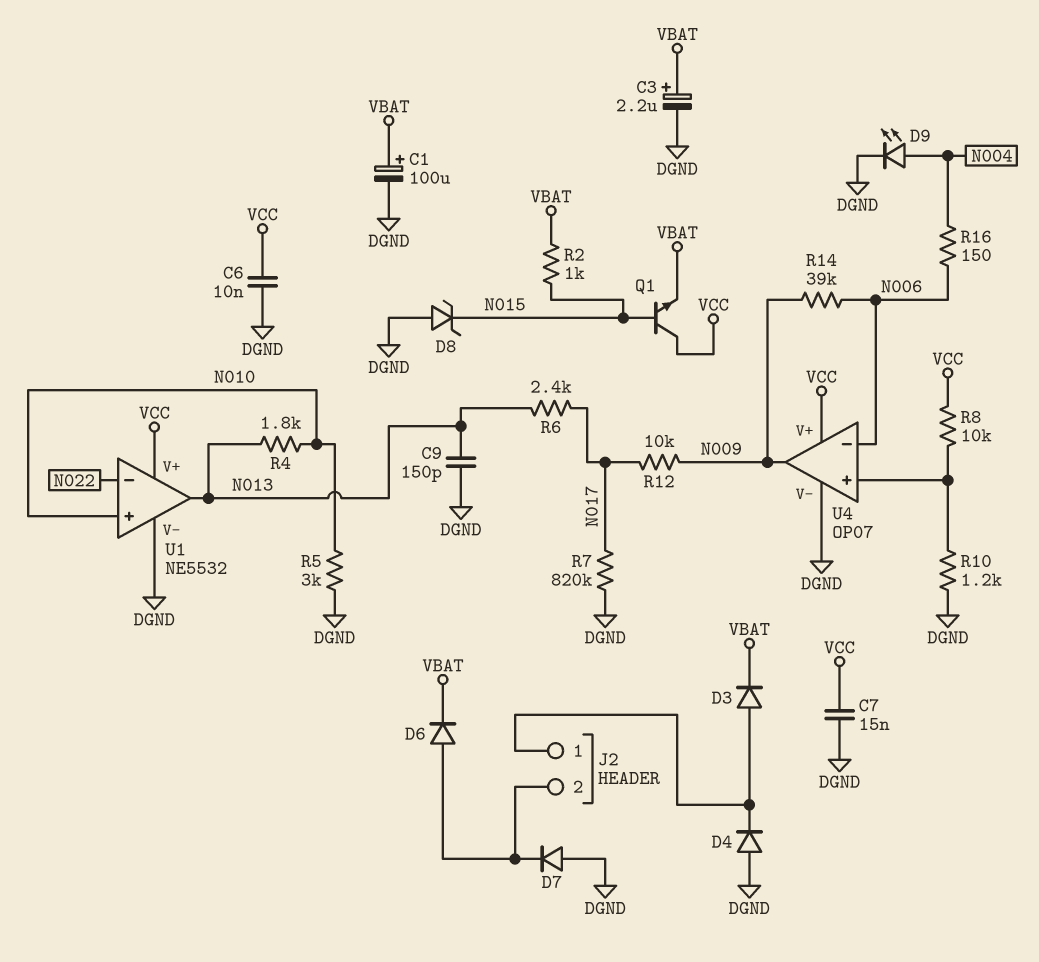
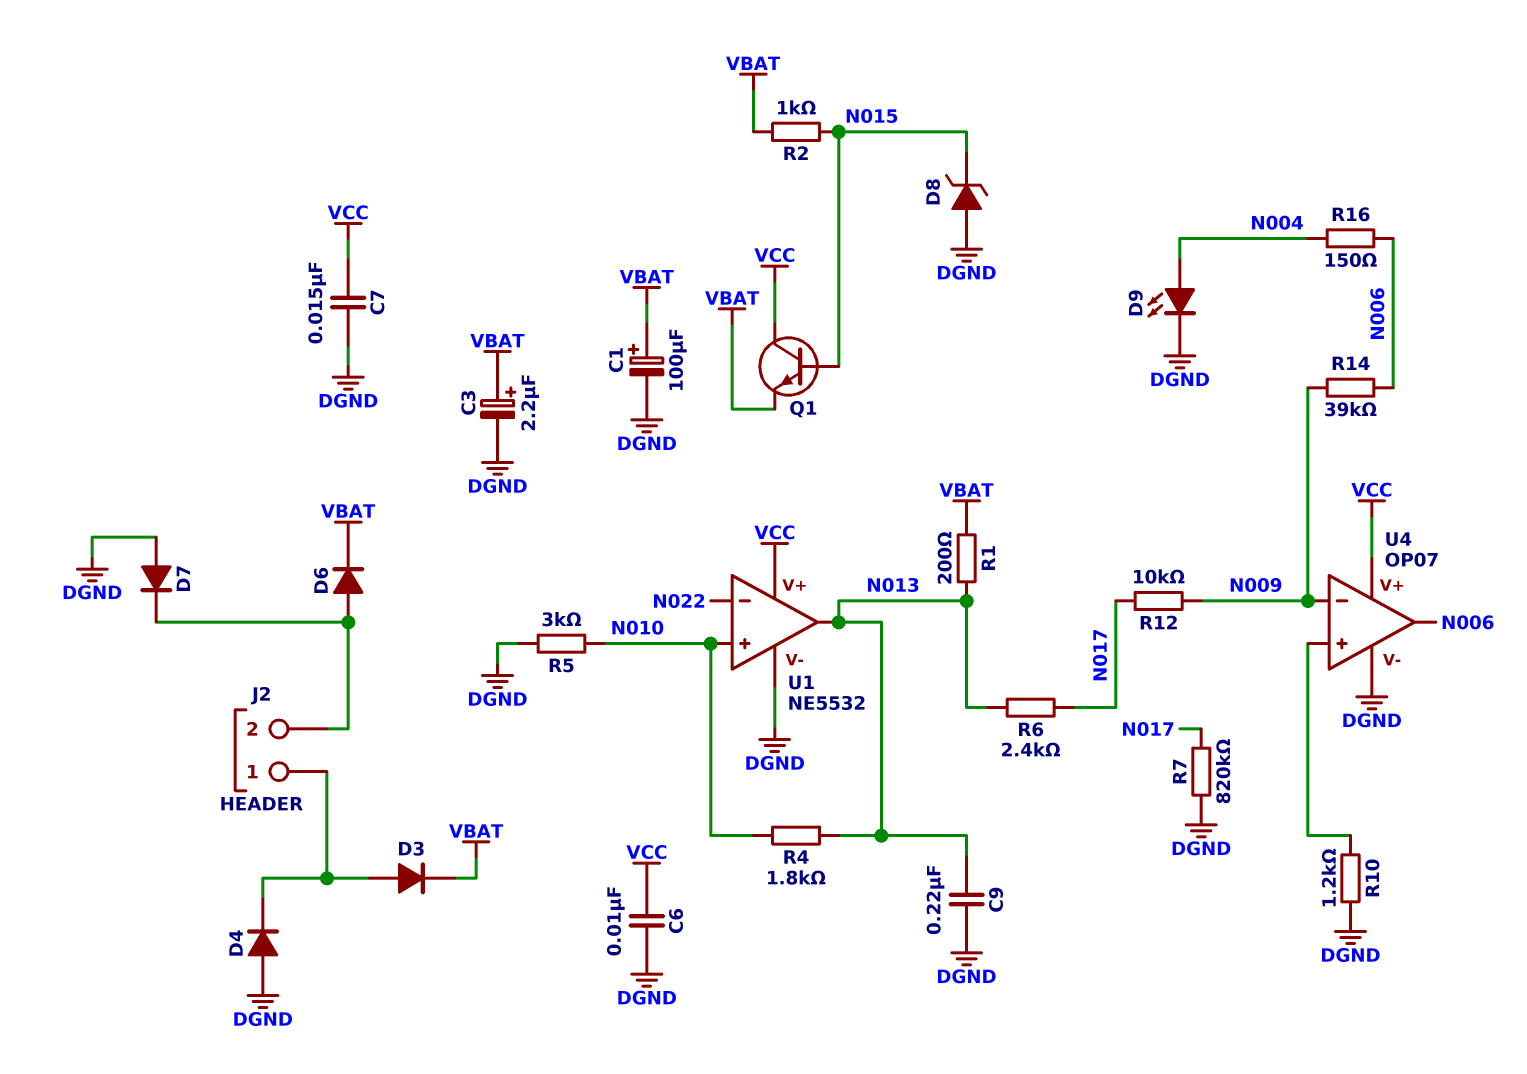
C9: 150pF (DGND, N013) -> 220nF (DGND, N013)
R1: none -> 200 (N013, VBAT)
R8: 10k (U4/in+, VCC) -> none
U4 pin in-: N006 -> N009
U4 pin out: N009 -> N006

